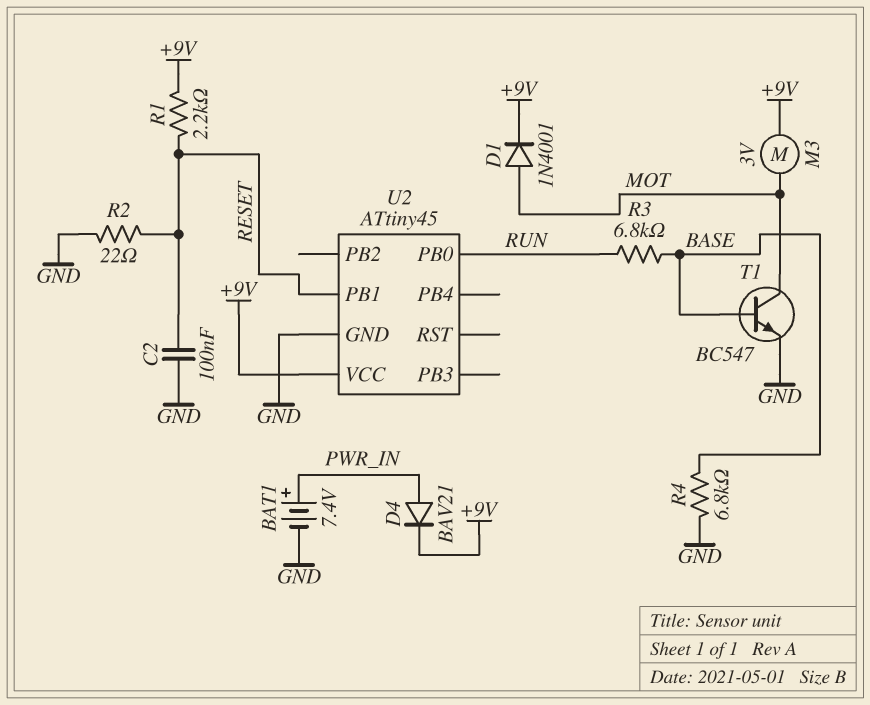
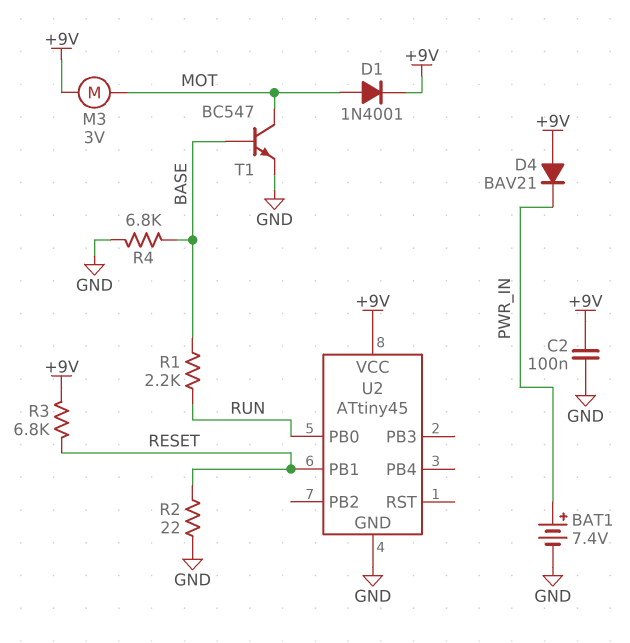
C2: 100nF (GND, RESET) -> 100nF (+9V, GND)
D4: diode BAV21 (A PWR_IN, K +9V) -> diode BAV21 (A +9V, K PWR_IN)
R1: 2.2k (+9V, RESET) -> 2.2k (BASE, RUN)
R3: 6.8k (BASE, RUN) -> 6.8k (+9V, RESET)

